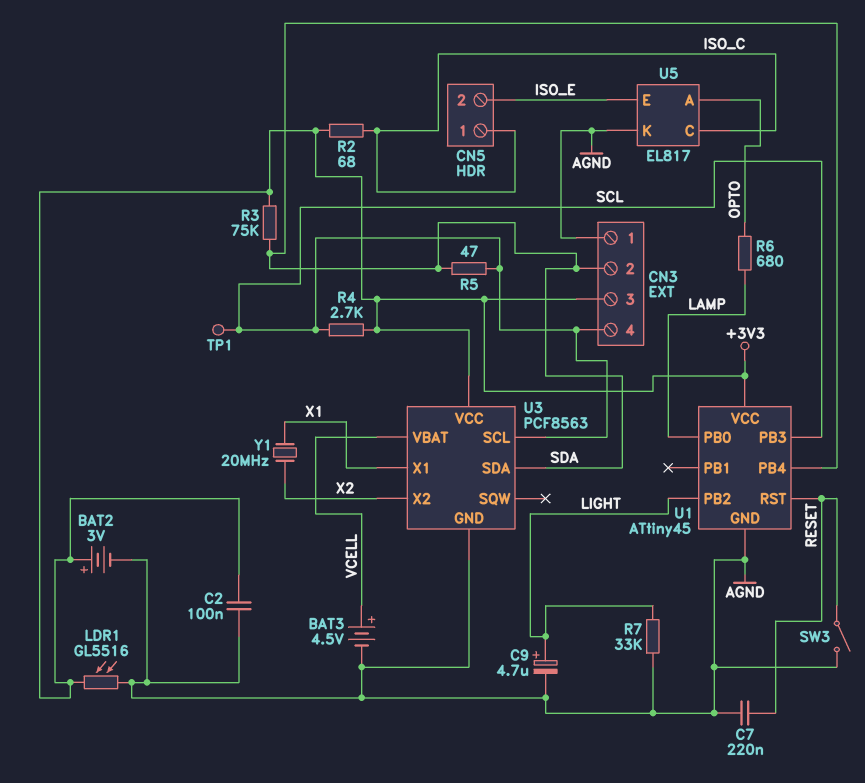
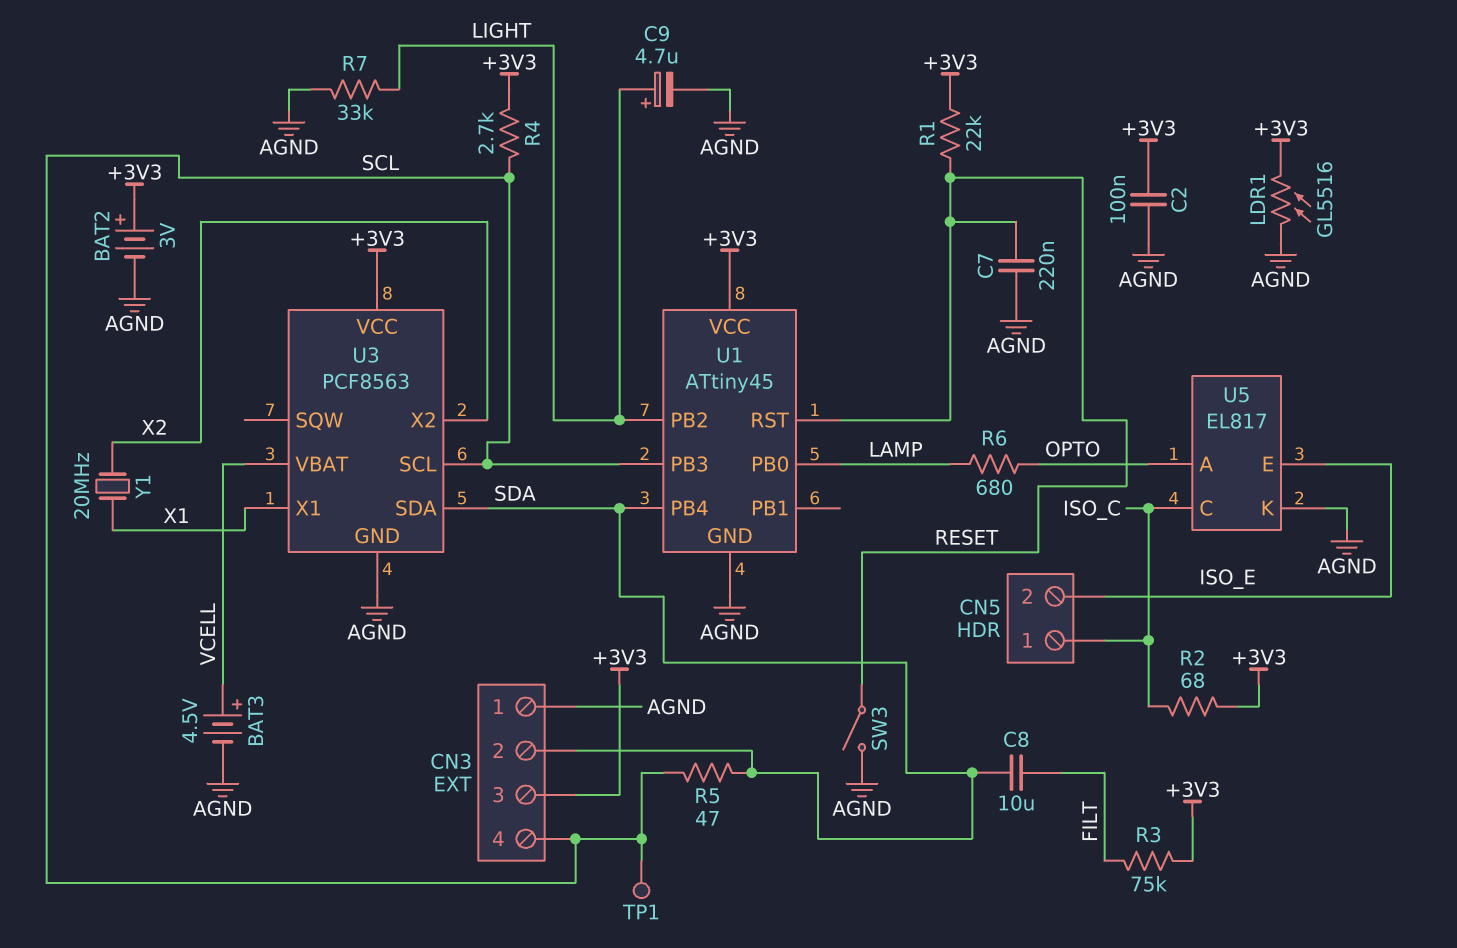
C8: none -> 10uF (FILT, SDA)
R1: none -> 22k (+3V3, RESET)
R3: 75k (+3V3, SDA) -> 75k (+3V3, FILT)

